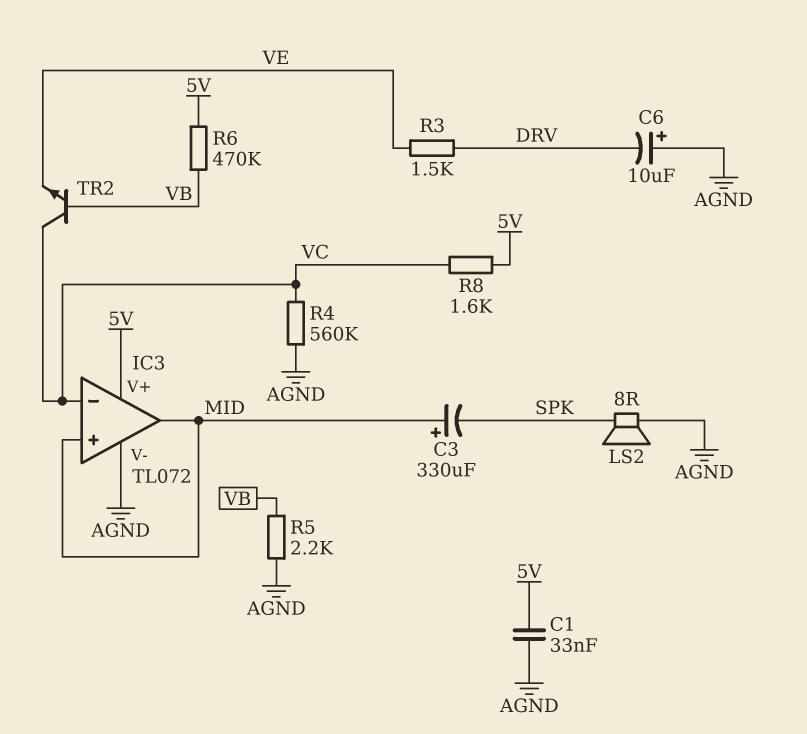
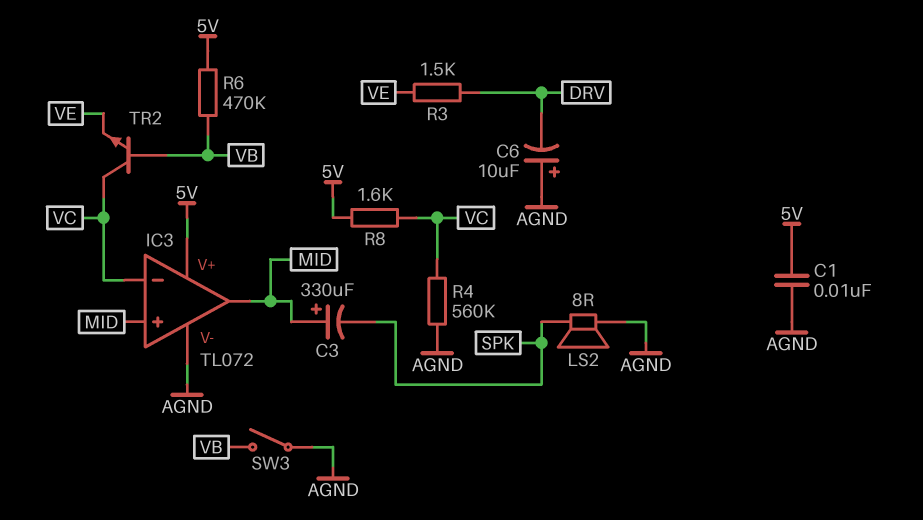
C1: 33nF (5V, AGND) -> 10nF (5V, AGND)
R5: 2.2k (AGND, VB) -> none
SW3: none -> switch (AGND, VB)

